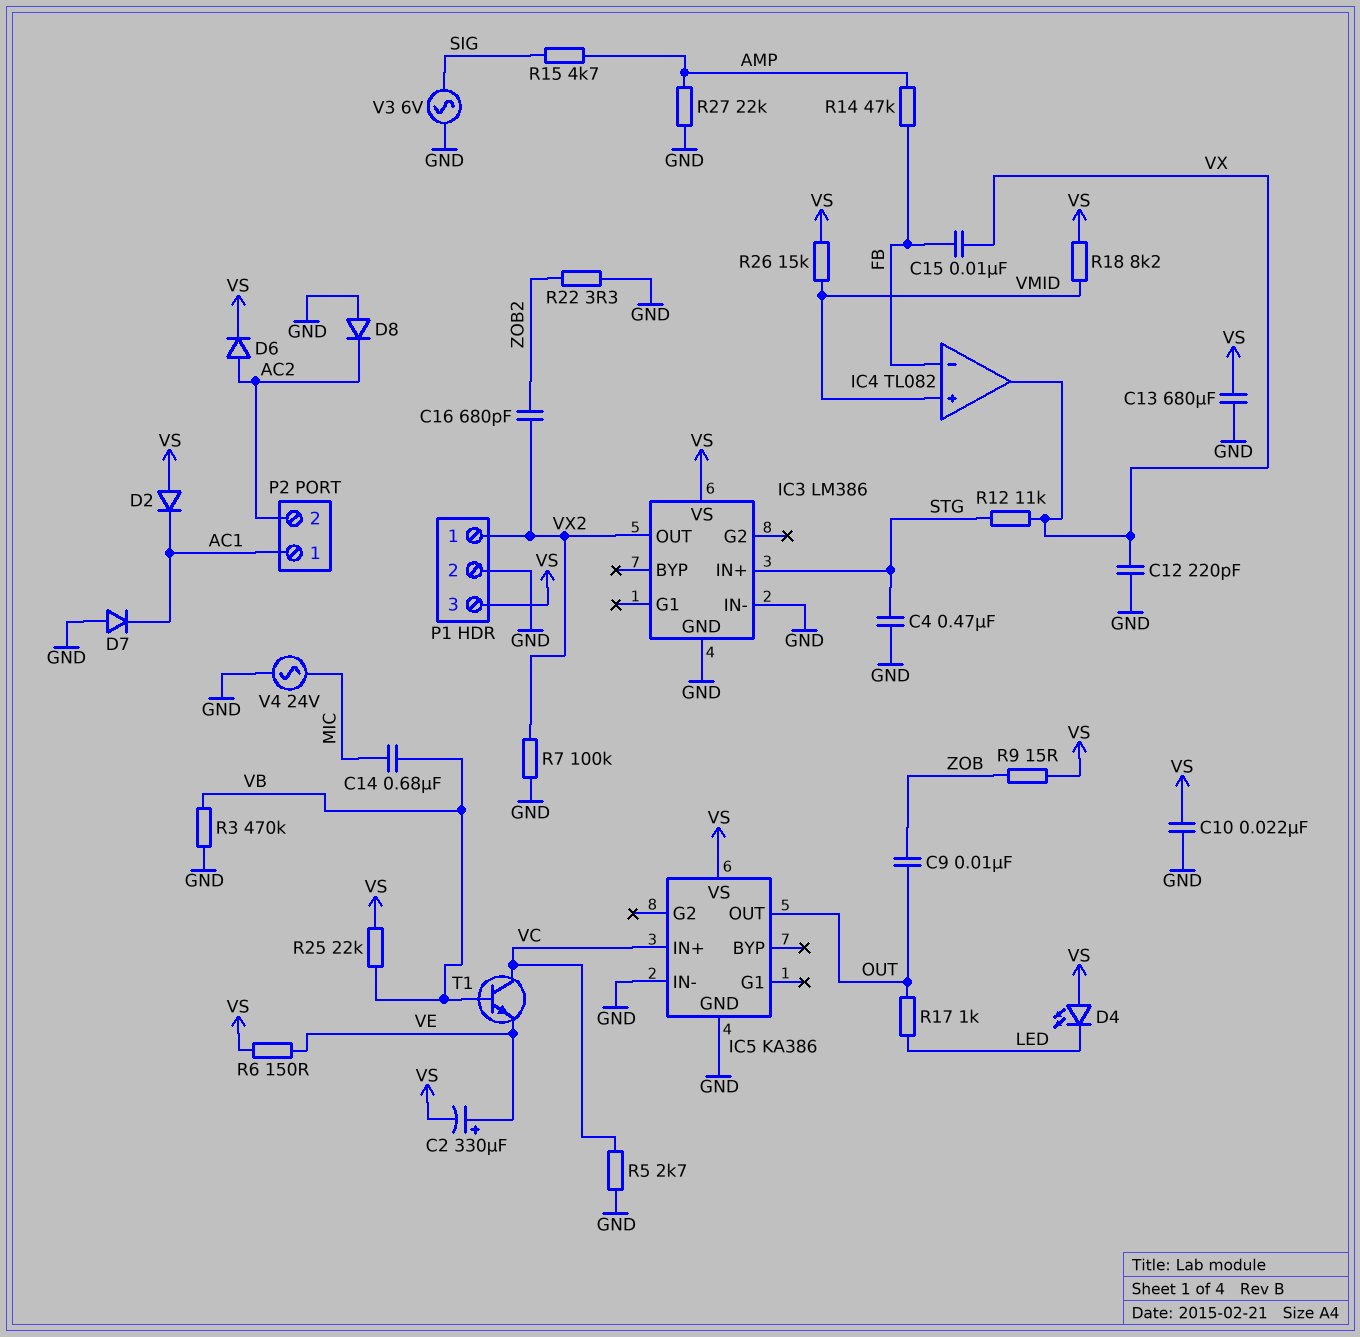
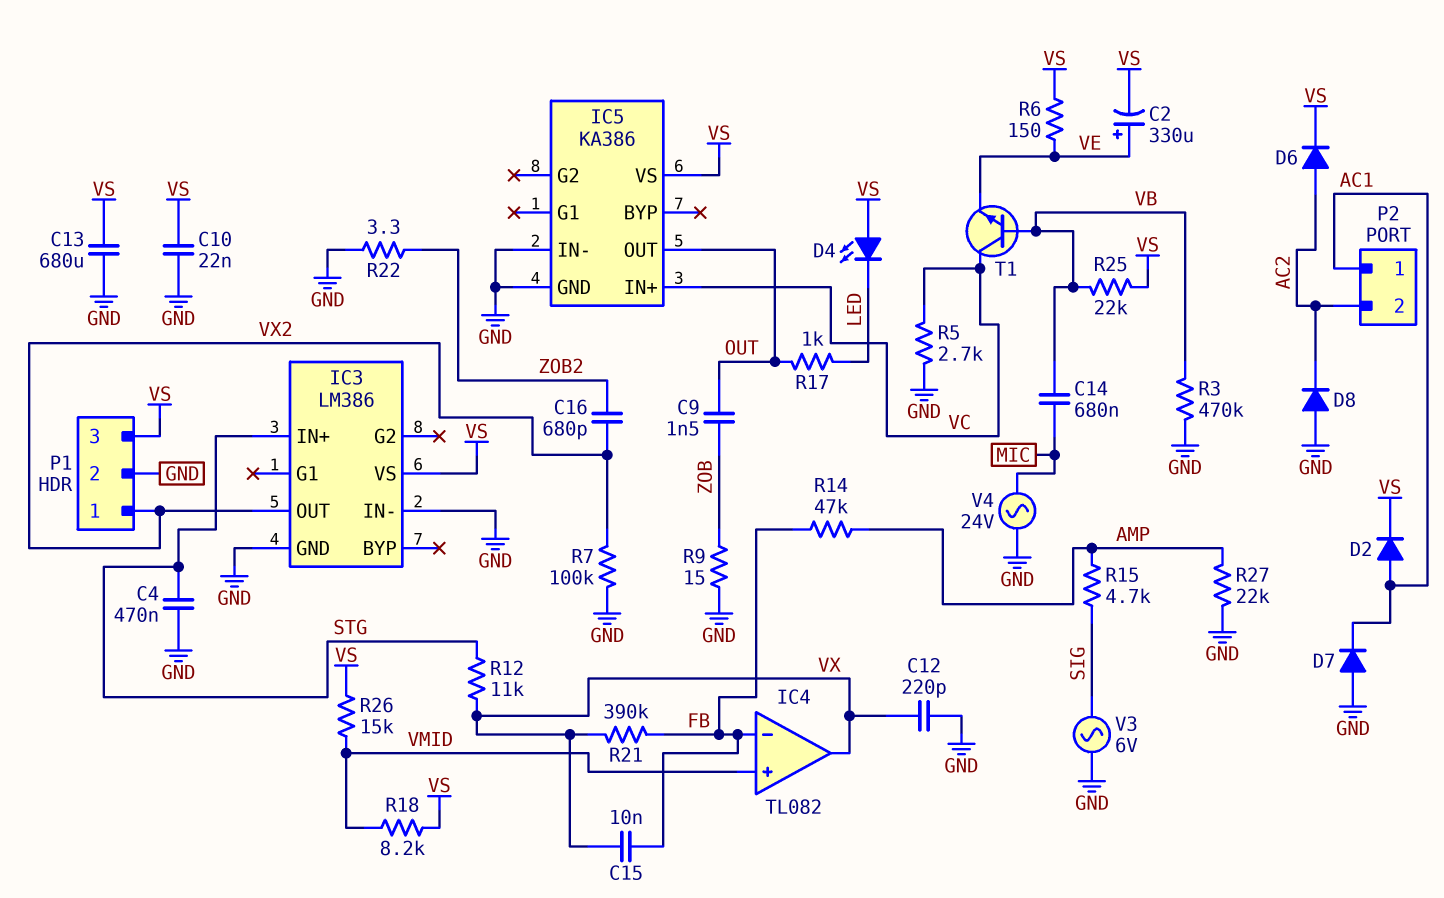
C9: 10nF (OUT, ZOB) -> 1.5nF (OUT, ZOB)
D2: diode (A VS, K AC1) -> diode (A AC1, K VS)
R9: 15 (VS, ZOB) -> 15 (GND, ZOB)
R21: none -> 390k (FB, VX)

